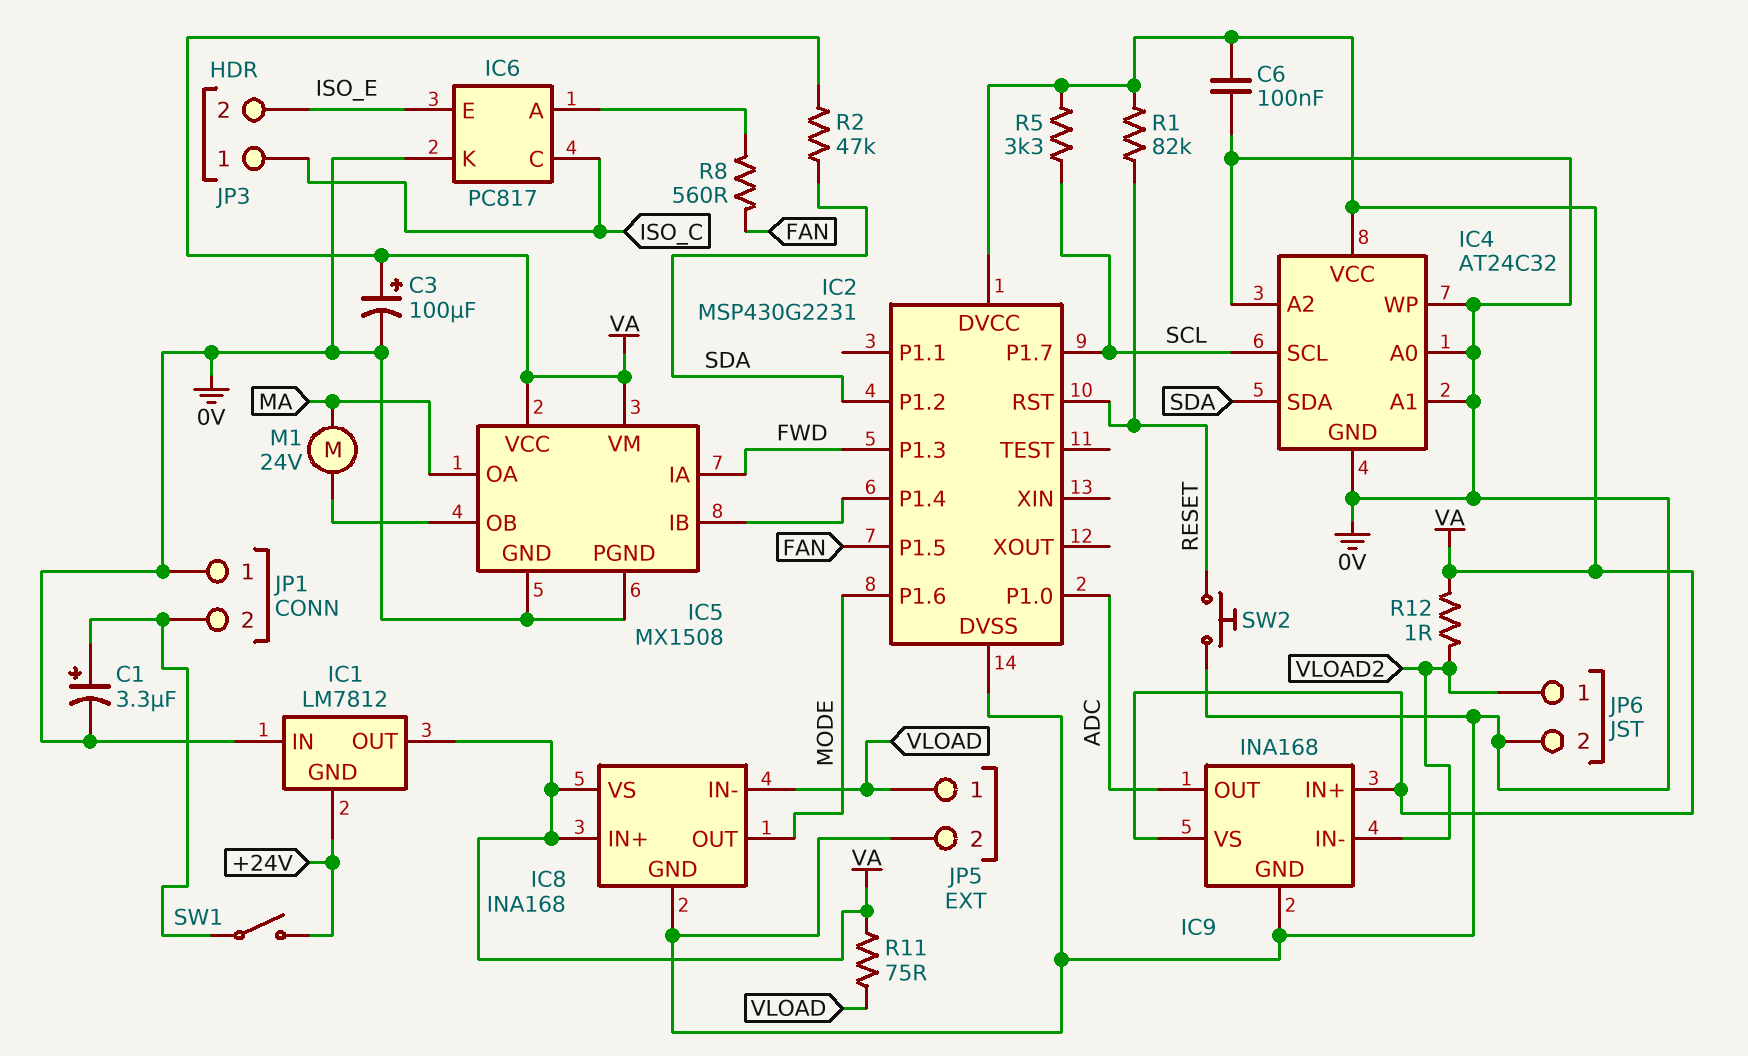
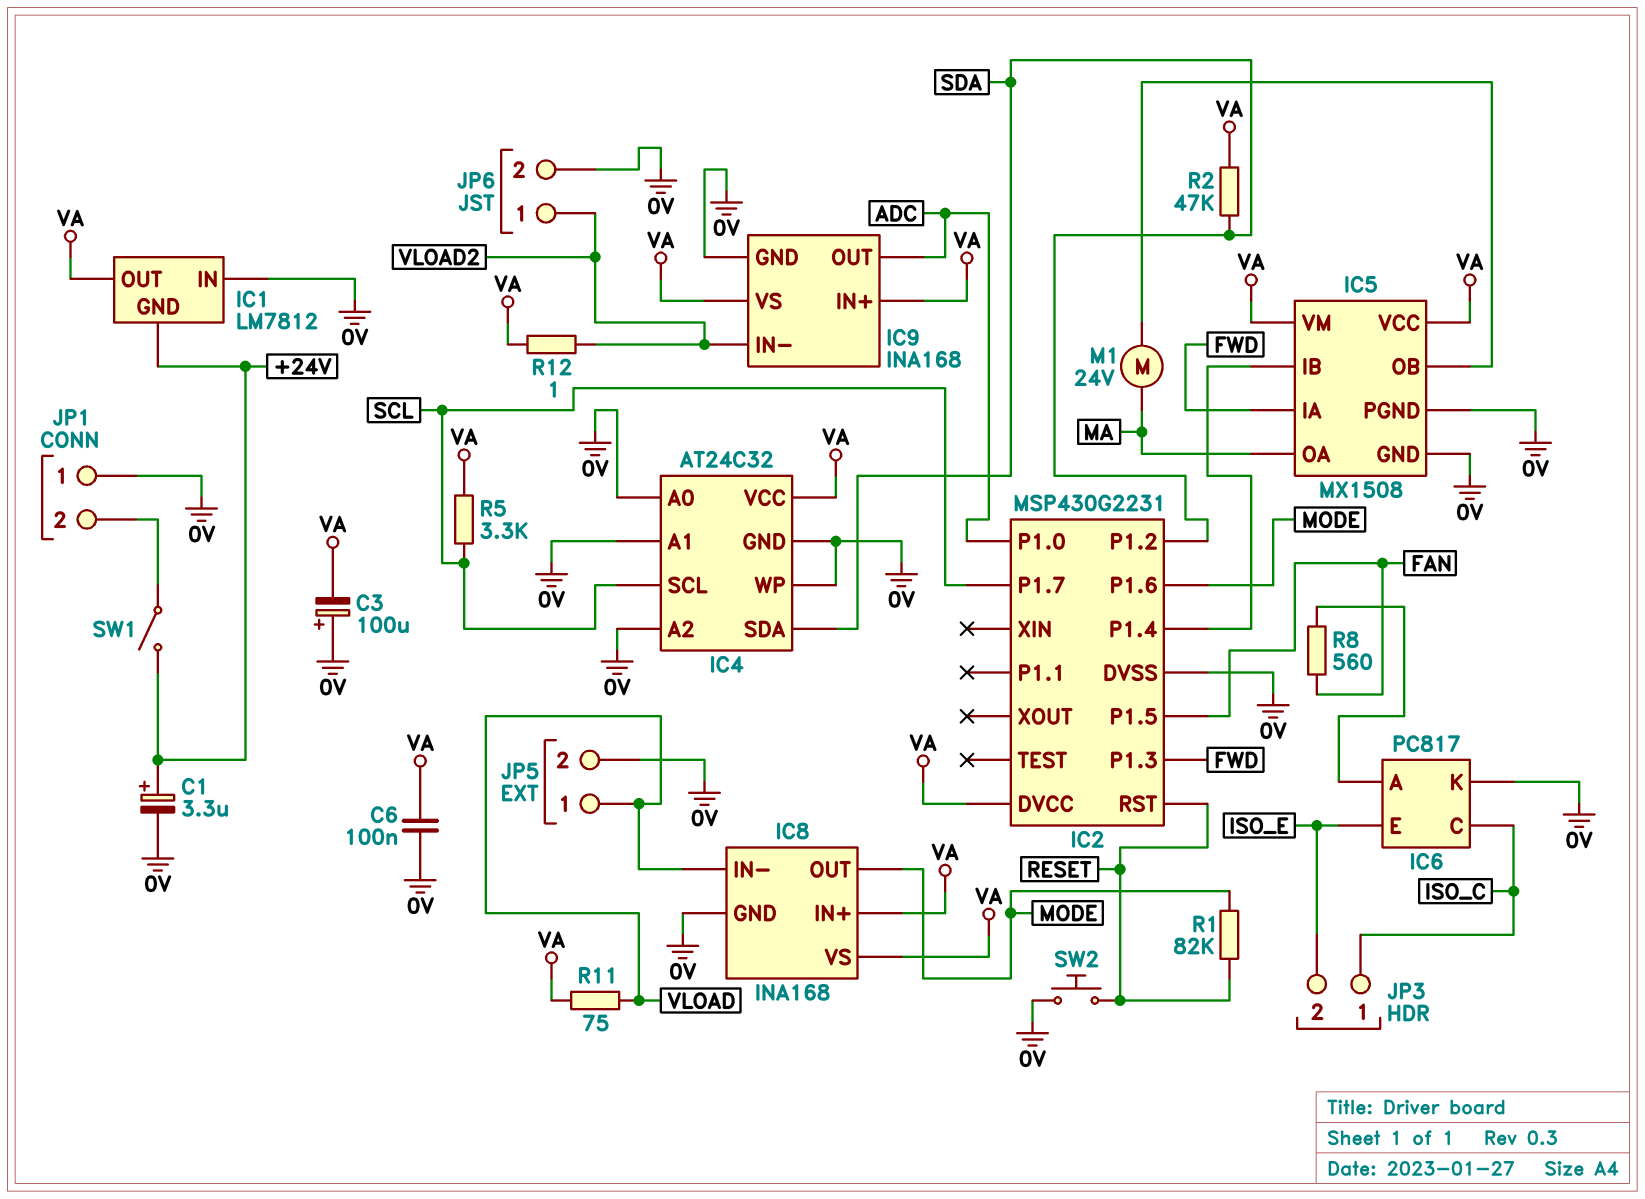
C1: 3.3uF (plus JP1/2, minus 0V) -> 3.3uF (plus +24V, minus 0V)
C3: 100uF (plus VA, minus 0V) -> 100uF (plus 0V, minus VA)
R1: 82k (RESET, VA) -> 82k (MODE, RESET)

